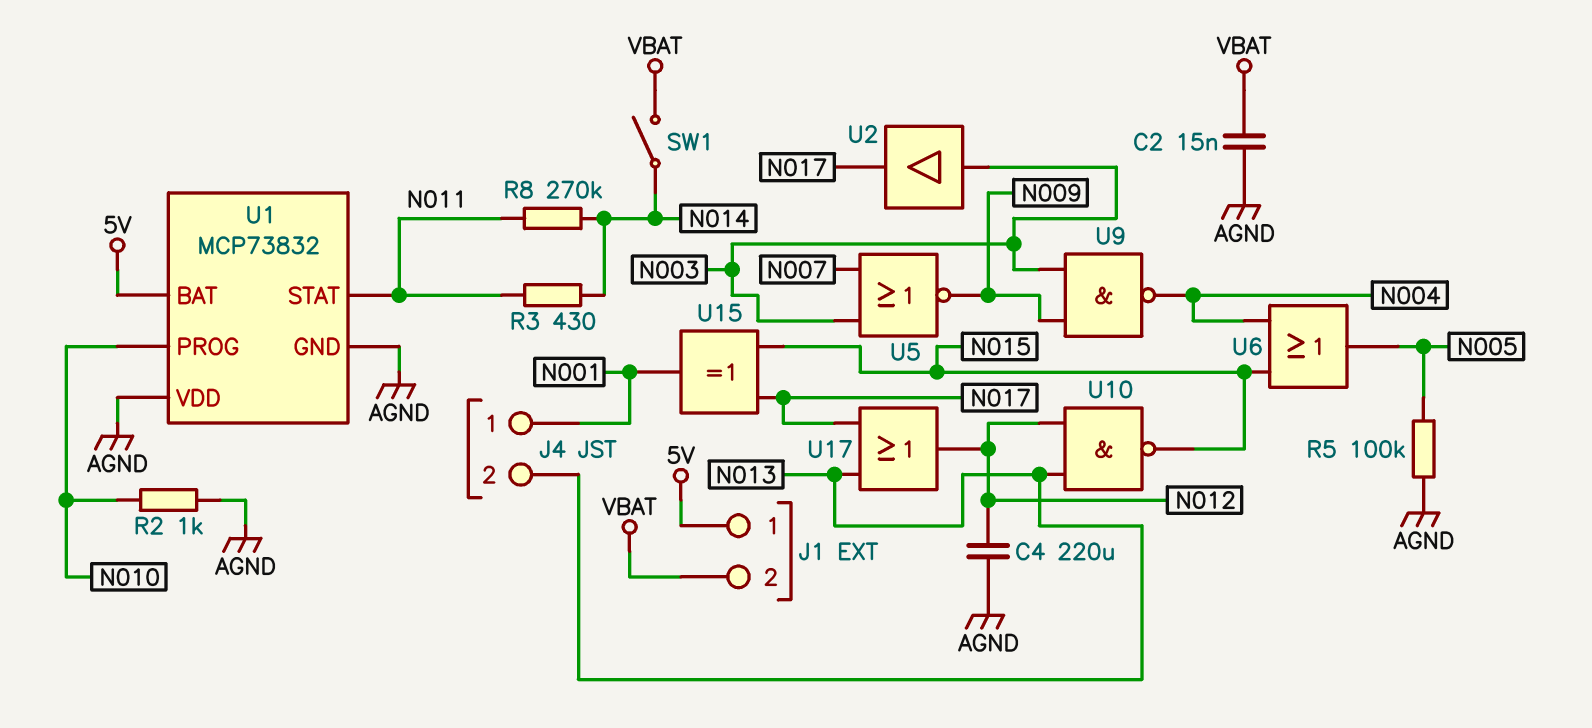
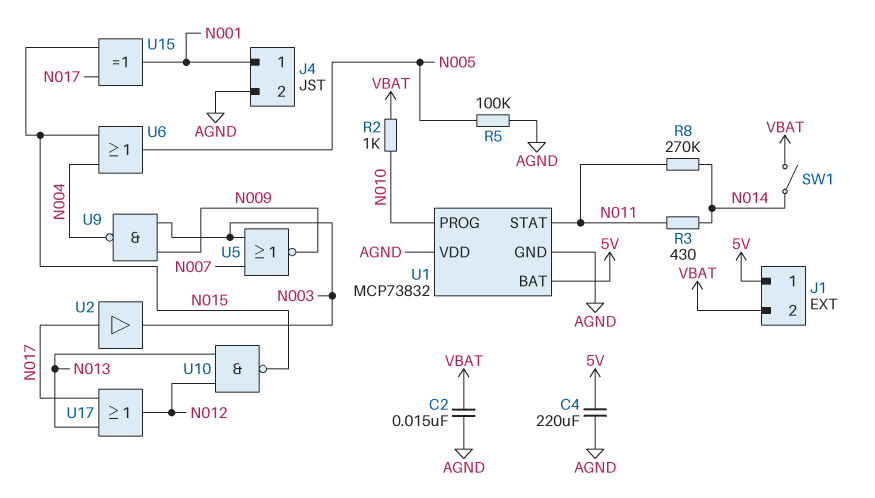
C4: 220uF (AGND, N012) -> 220uF (5V, AGND)
J4 pin 2: N013 -> AGND
R2: 1k (AGND, N010) -> 1k (N010, VBAT)
U2: buffer (in N003, out N017) -> buffer (in N017, out N003)

